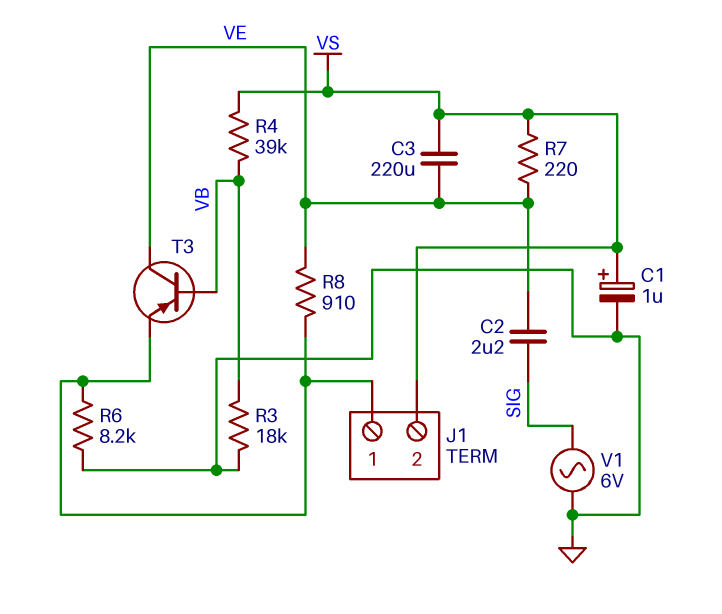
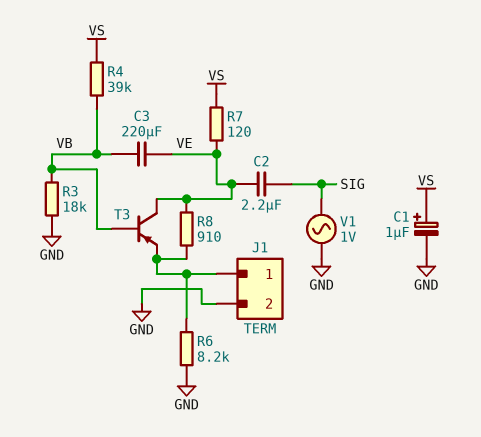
C3: 220uF (VE, VS) -> 220uF (VB, VE)
J1 pin 2: VS -> GND
R7: 220 (VE, VS) -> 120 (VE, VS)
V1: AC 6V (GND, SIG) -> AC 1V (GND, SIG)

